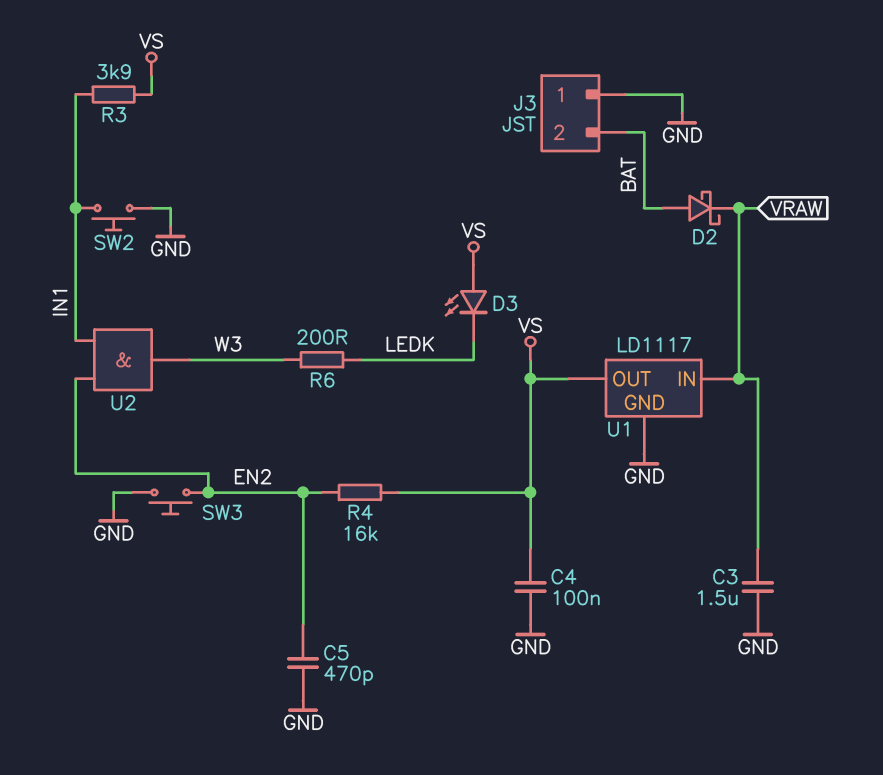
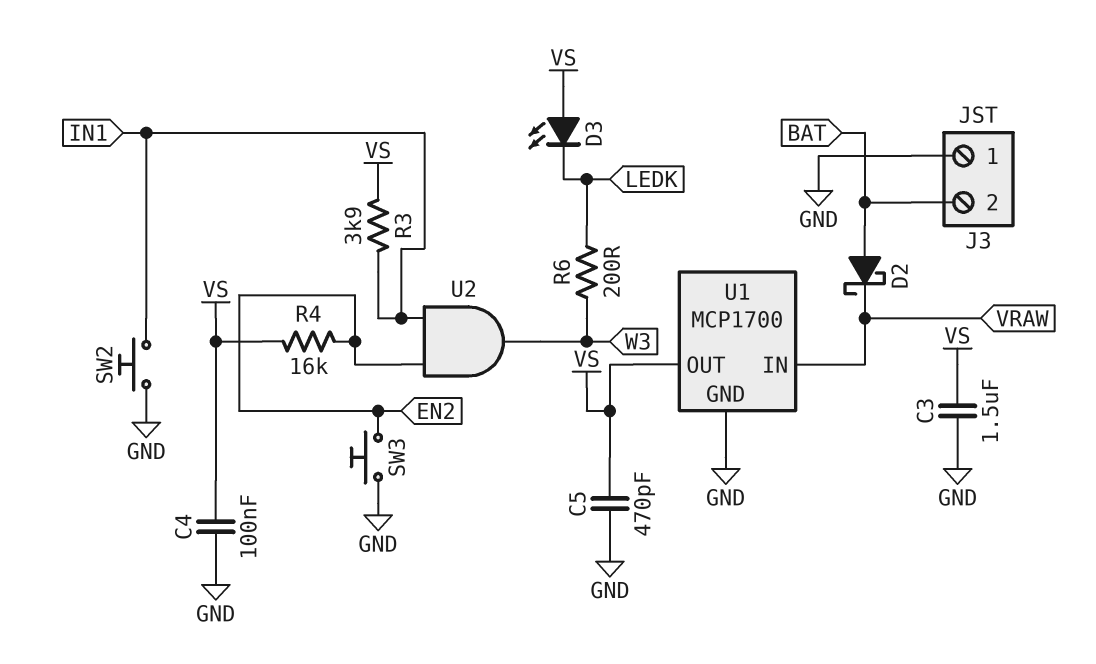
C3: 1.5uF (GND, VRAW) -> 1.5uF (GND, VS)
C5: 470pF (EN2, GND) -> 470pF (GND, VS)
U1: LD1117 -> MCP1700

